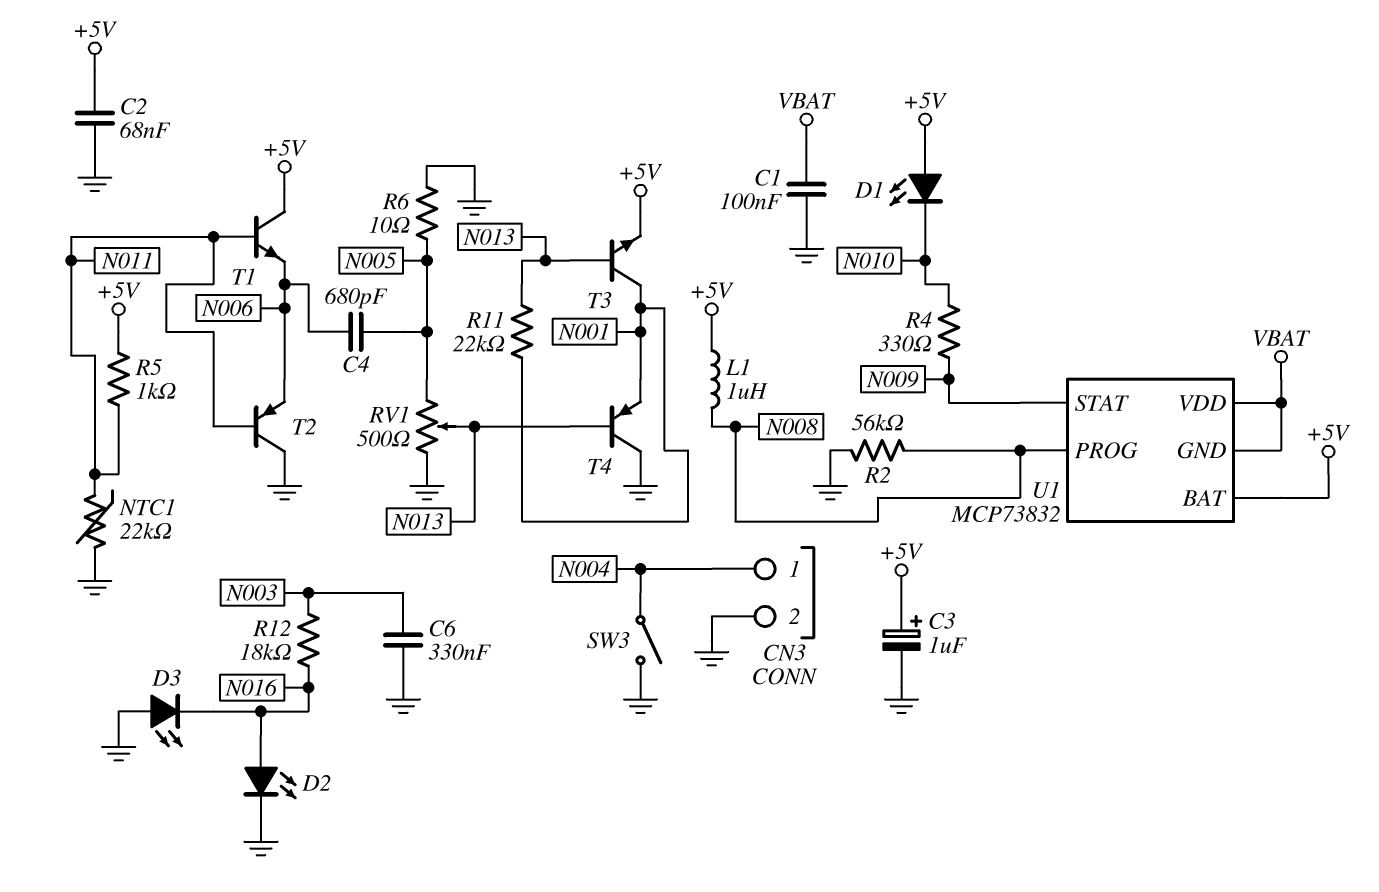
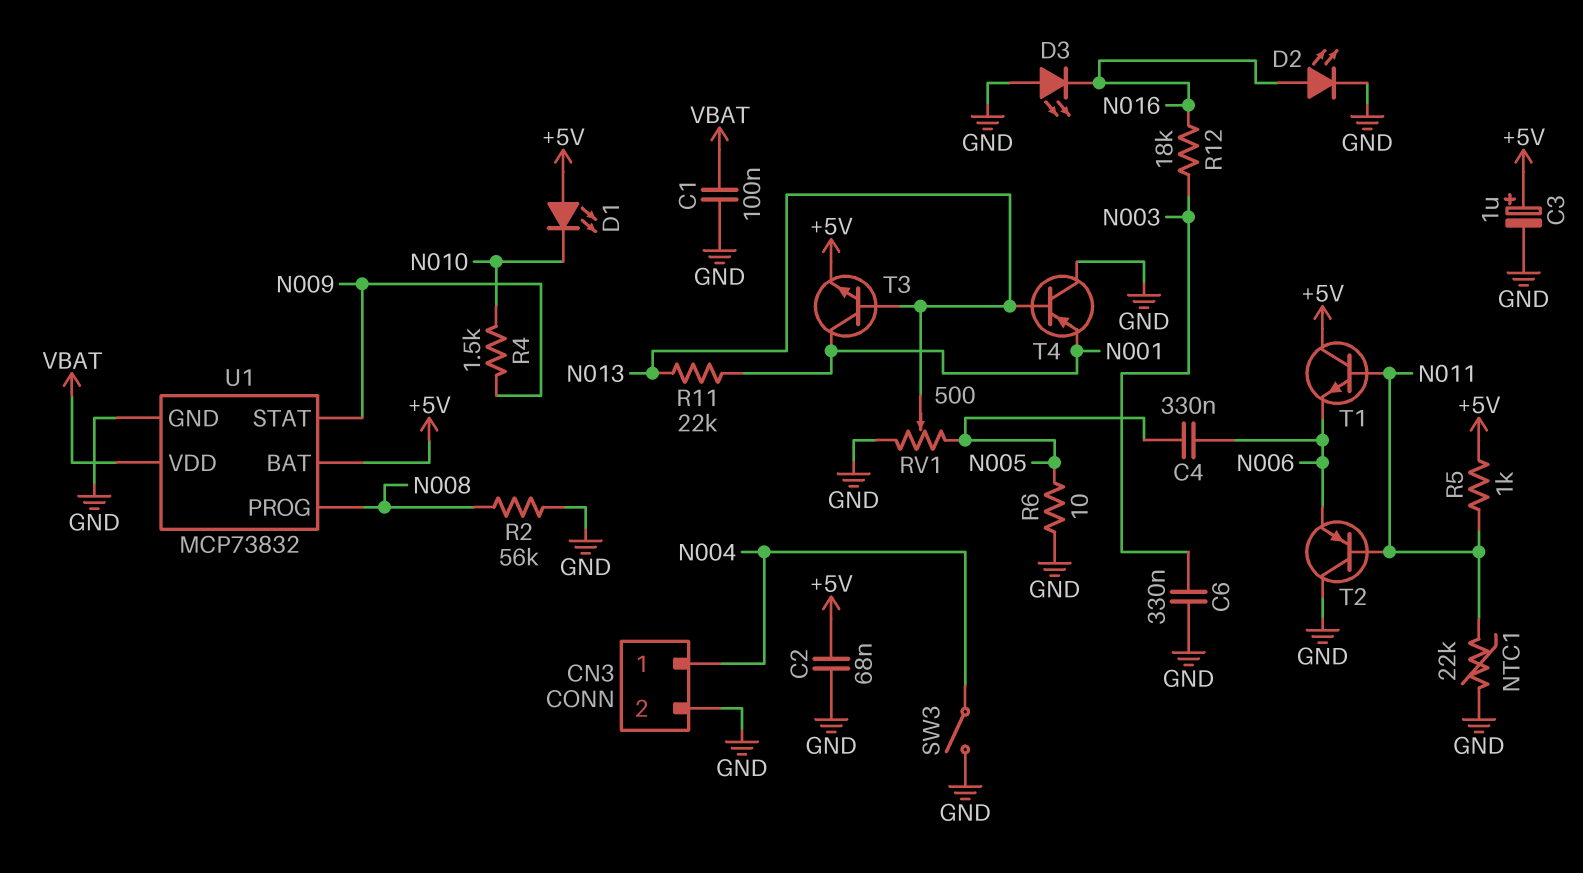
C4: 680pF (N005, N006) -> 330nF (N005, N006)
L1: 1uH (+5V, N008) -> none
R4: 330 (N009, N010) -> 1.5k (N009, N010)
U1 pin GND: VBAT -> GND

